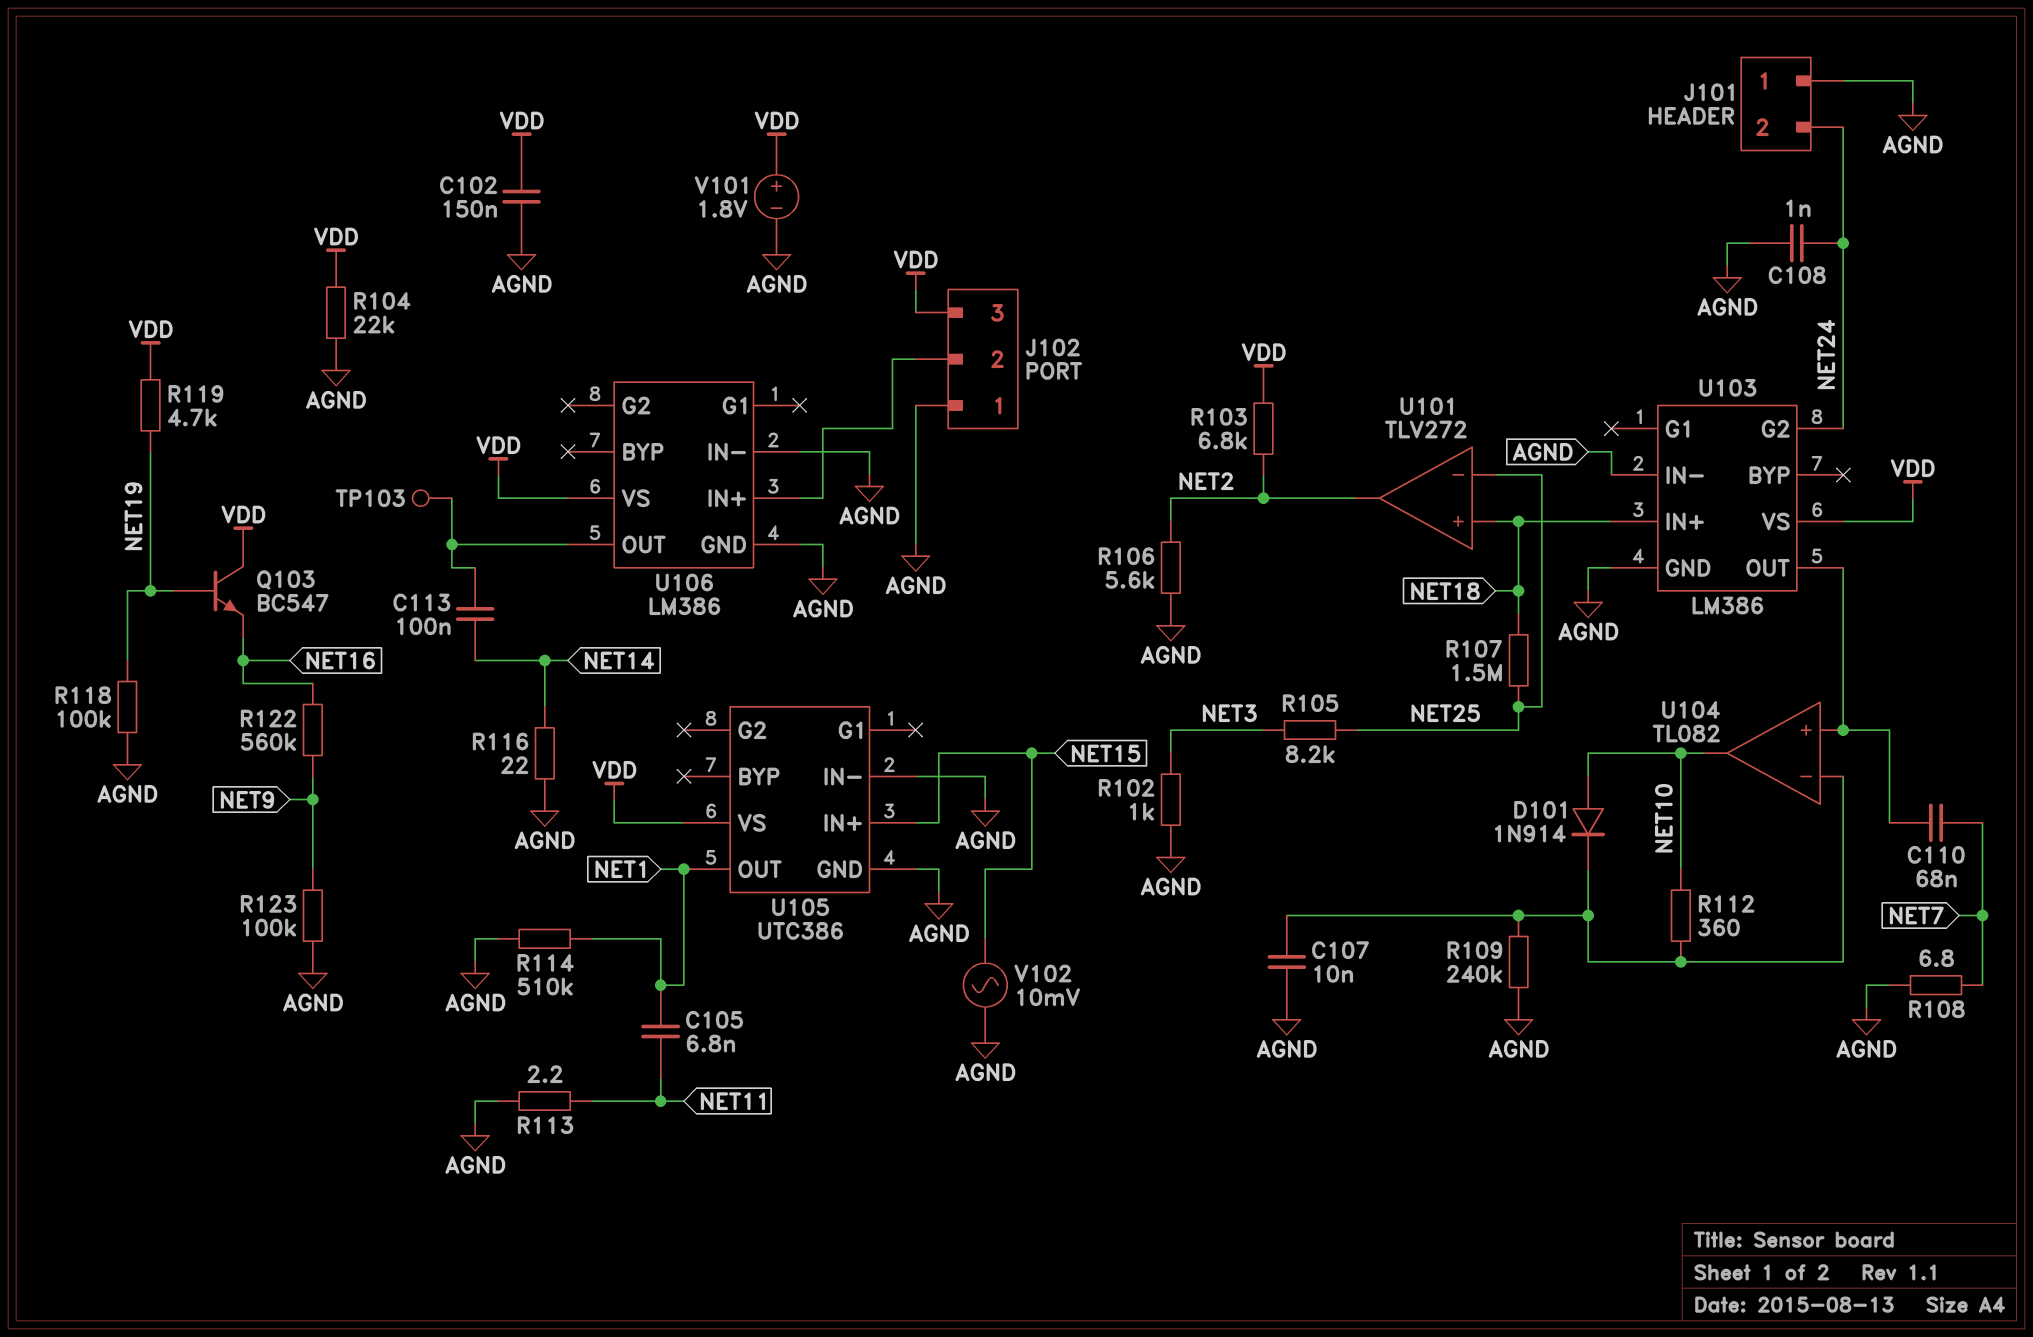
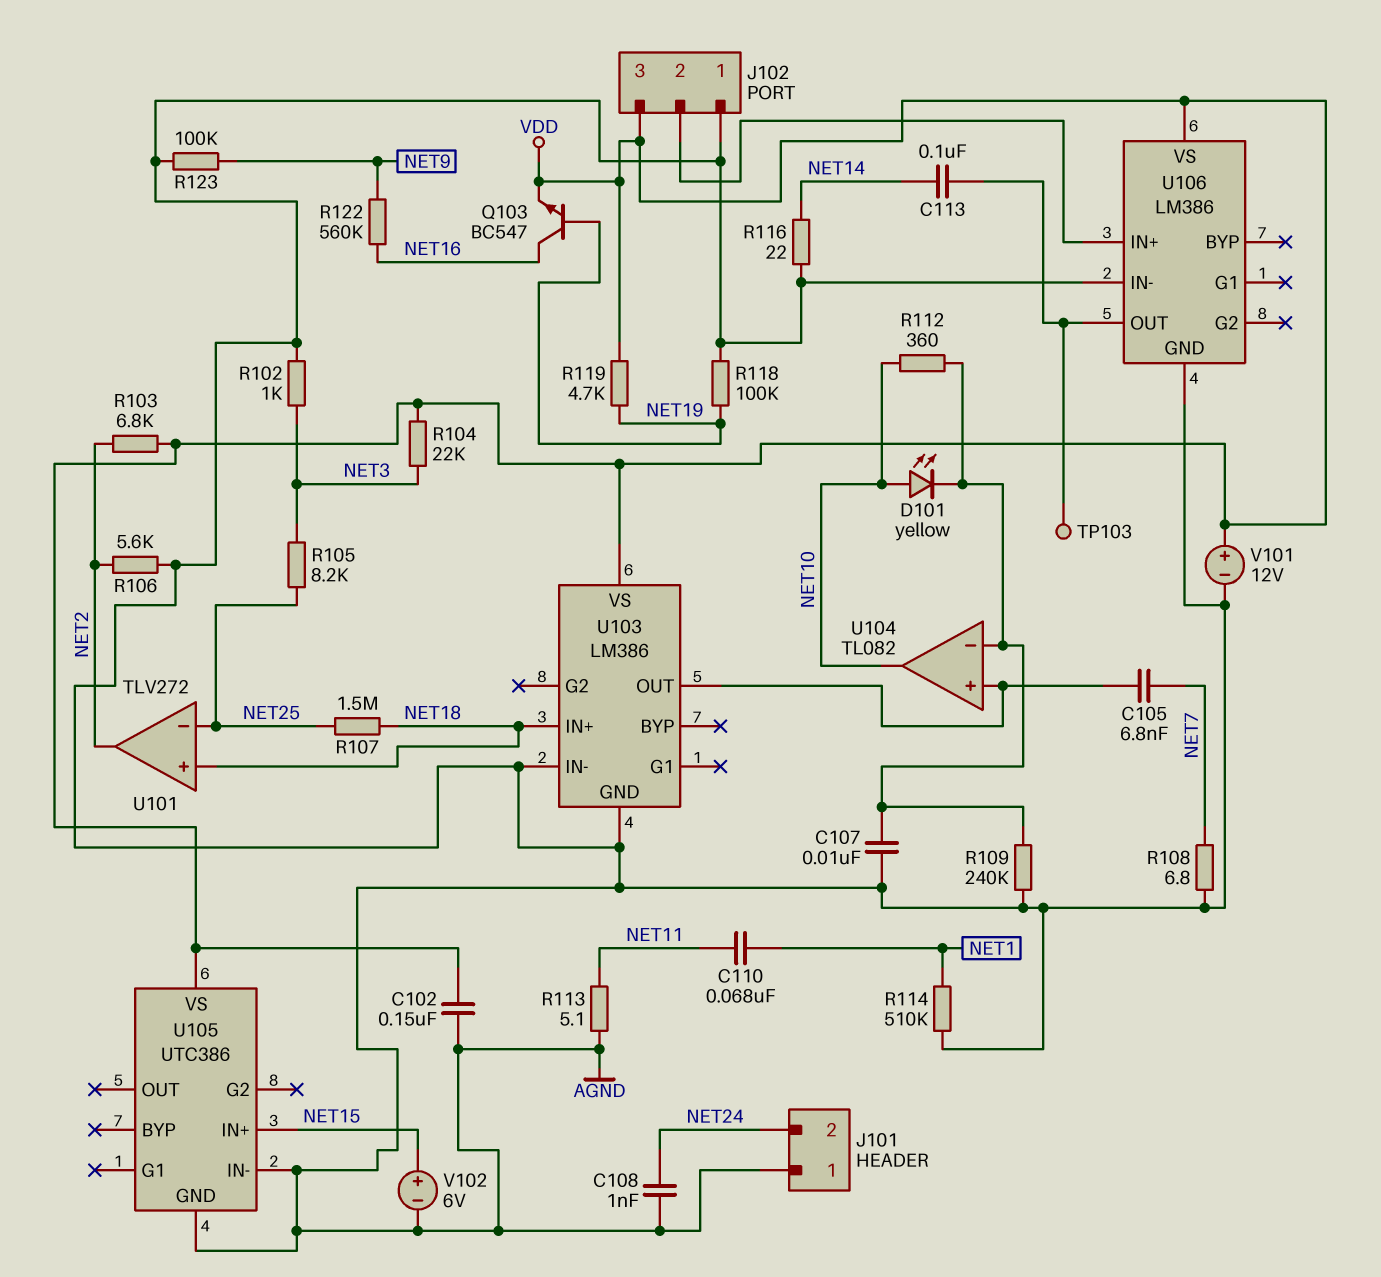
C105: 6.8nF (NET1, NET11) -> 6.8nF (NET7, U103/OUT)
C110: 68nF (NET7, U103/OUT) -> 68nF (NET1, NET11)
D101: diode 1N914 (A NET10, K U104/in-) -> LED yellow (A NET10, K U104/in-)
Q103: NPN BC547 (B NET19, C VDD, E NET16) -> NPN BC547 (B NET19, C NET16, E VDD)
R104: 22k (AGND, VDD) -> 22k (NET3, VDD)
R113: 2.2 (AGND, NET11) -> 5.1 (AGND, NET11)
U103 pin G2: NET24 -> none
U105 pin OUT: NET1 -> none
V101: 1.8V (plus VDD, minus AGND) -> 12V (plus VDD, minus AGND)
V102: AC 10mV (AGND, NET15) -> 6V (plus NET15, minus AGND)

